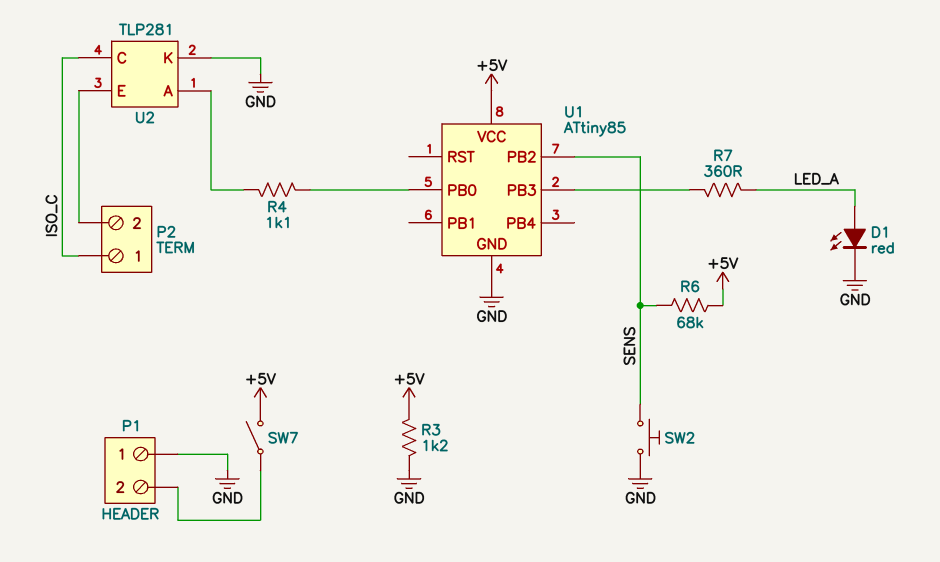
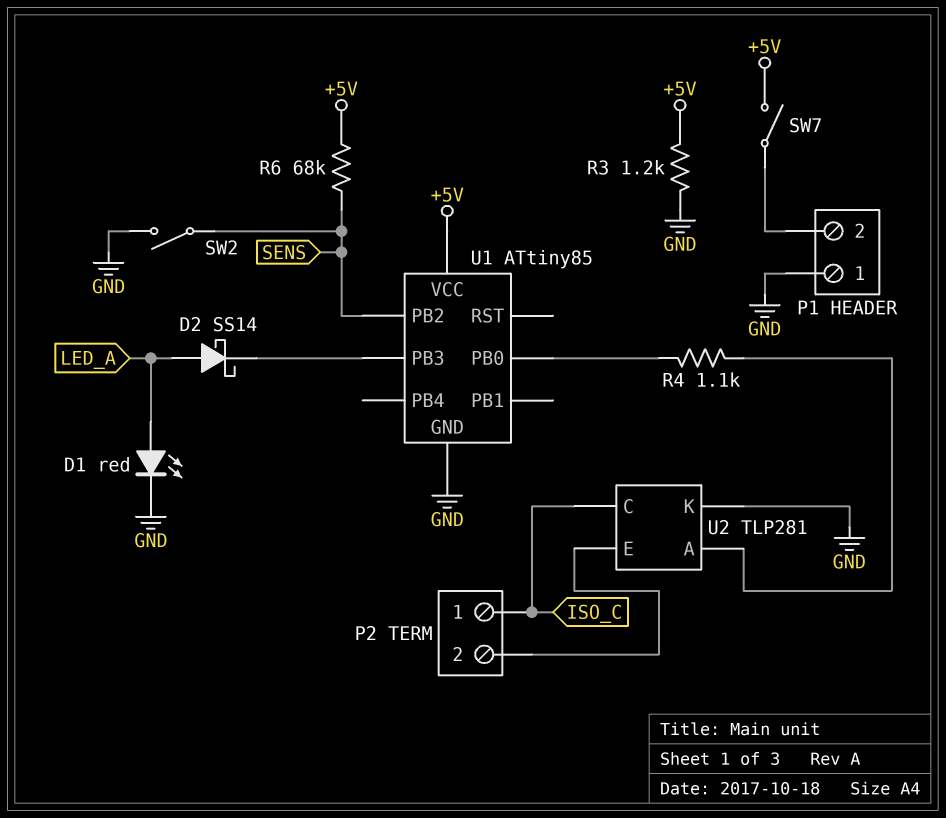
D2: none -> schottky SS14 (A LED_A, K U1/PB3)
R7: 360 (LED_A, U1/PB3) -> none
SW2: button (GND, SENS) -> switch (GND, SENS)

